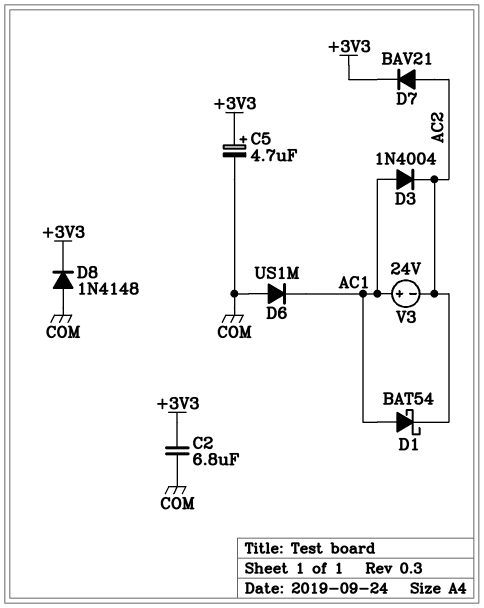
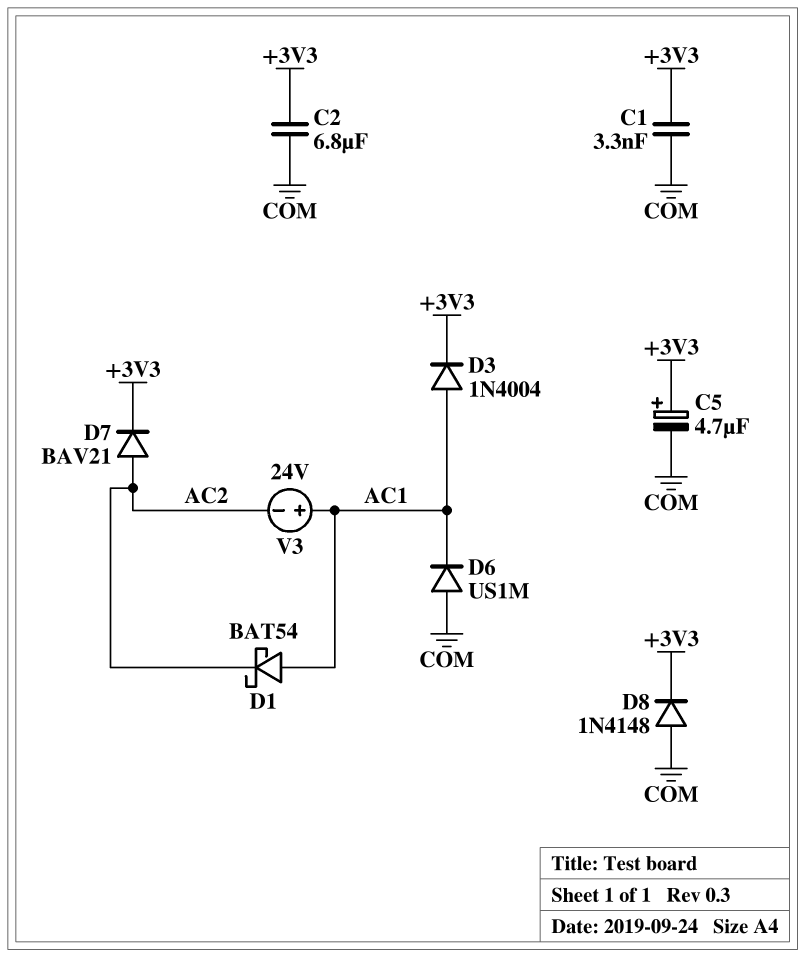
C1: none -> 3.3nF (+3V3, COM)
D3: diode 1N4004 (A AC1, K AC2) -> diode 1N4004 (A AC1, K +3V3)

